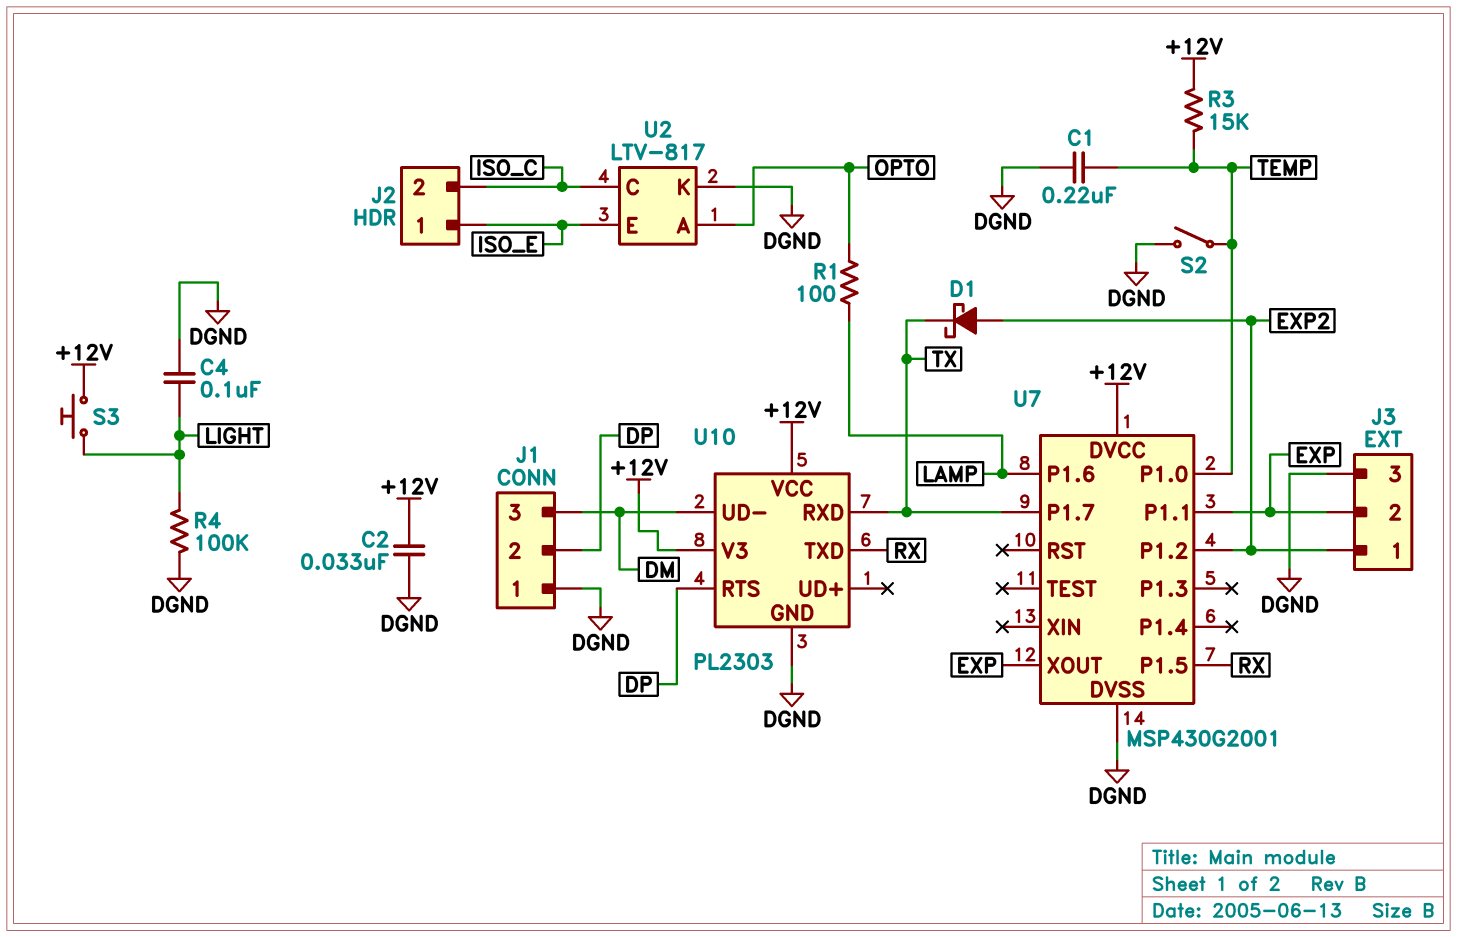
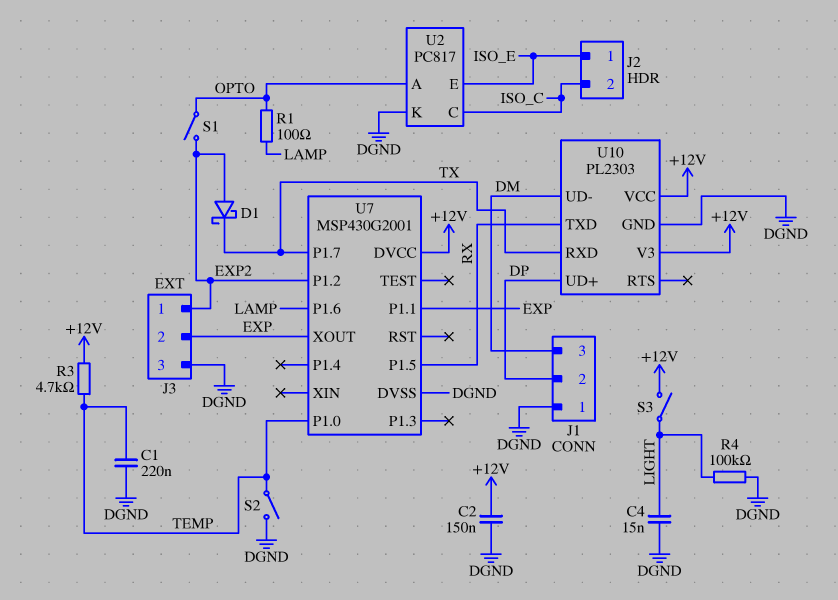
C2: 33nF (+12V, DGND) -> 150nF (+12V, DGND)
C4: 100nF (DGND, LIGHT) -> 15nF (DGND, LIGHT)
R3: 15k (+12V, TEMP) -> 4.7k (+12V, TEMP)
S1: none -> switch (EXP2, OPTO)
S3: button (+12V, LIGHT) -> switch (+12V, LIGHT)
U2: LTV-817 -> PC817
U10 pin RTS: DP -> none
U10 pin UD+: none -> DP

